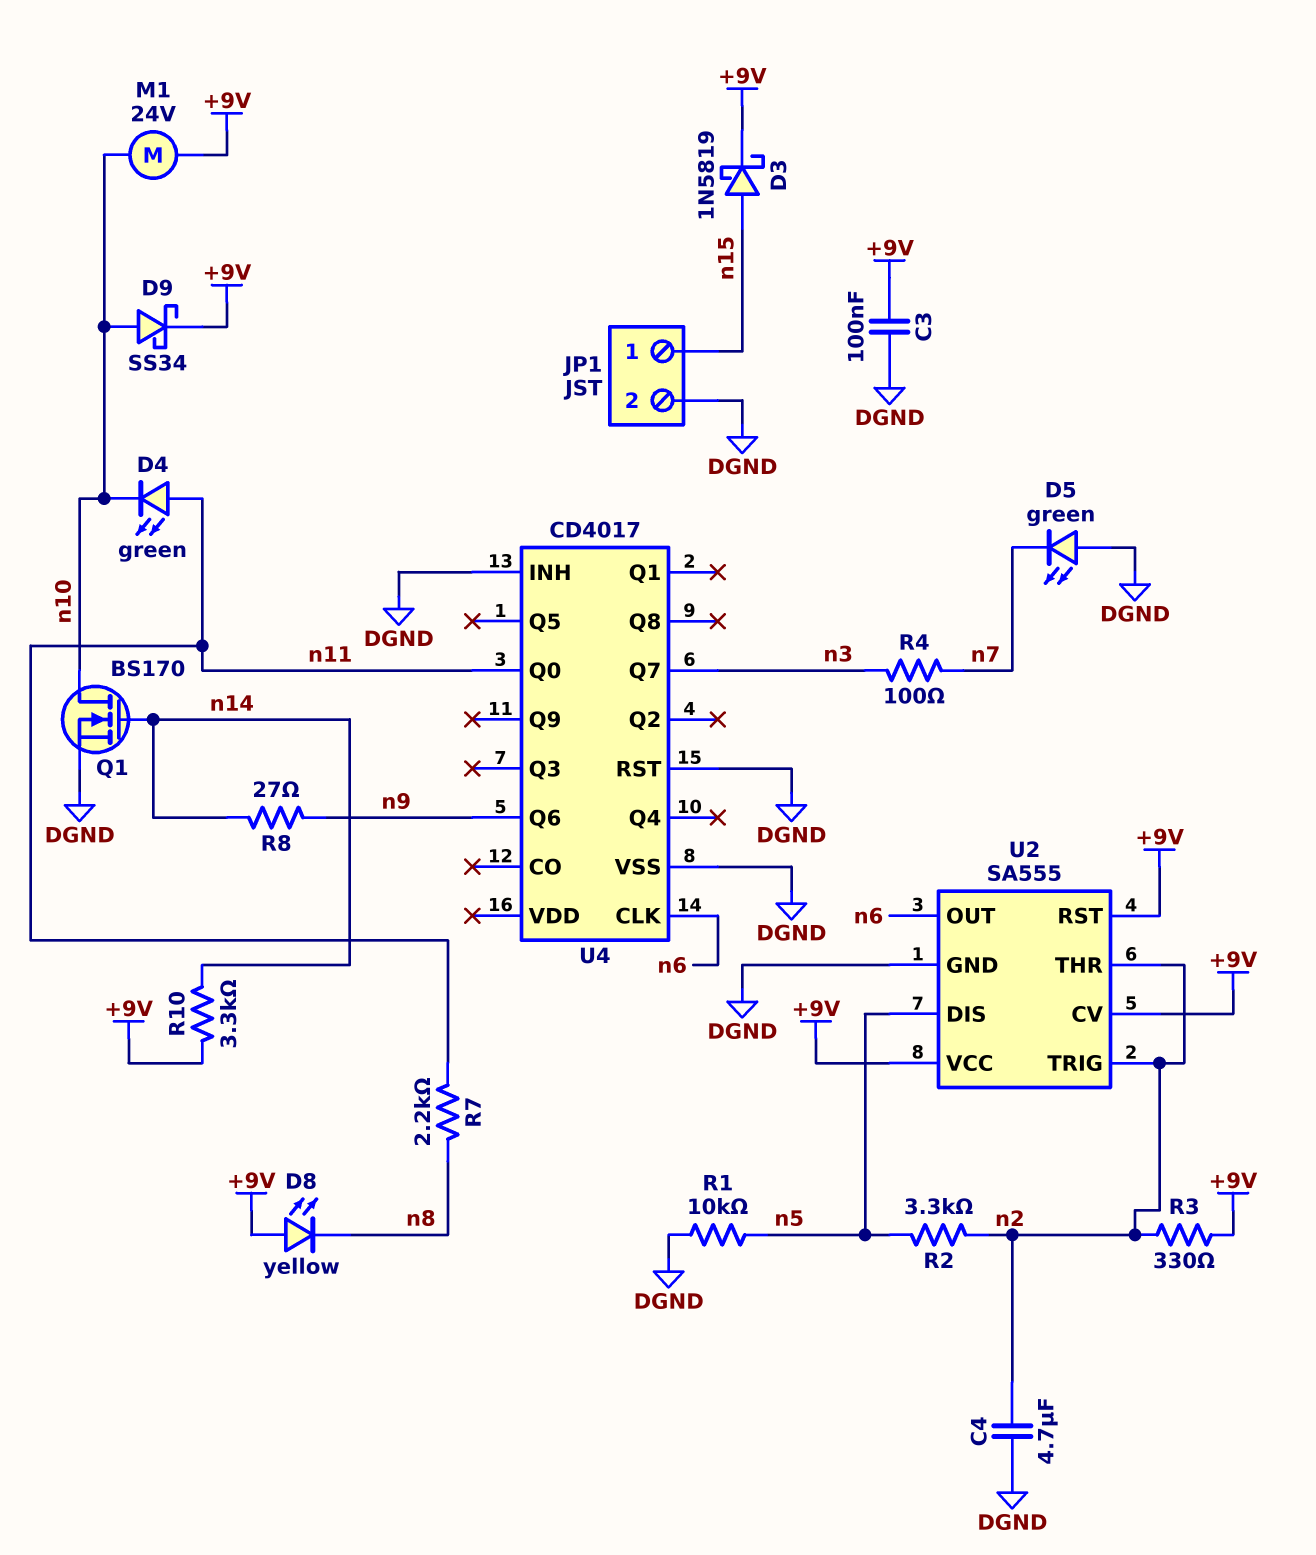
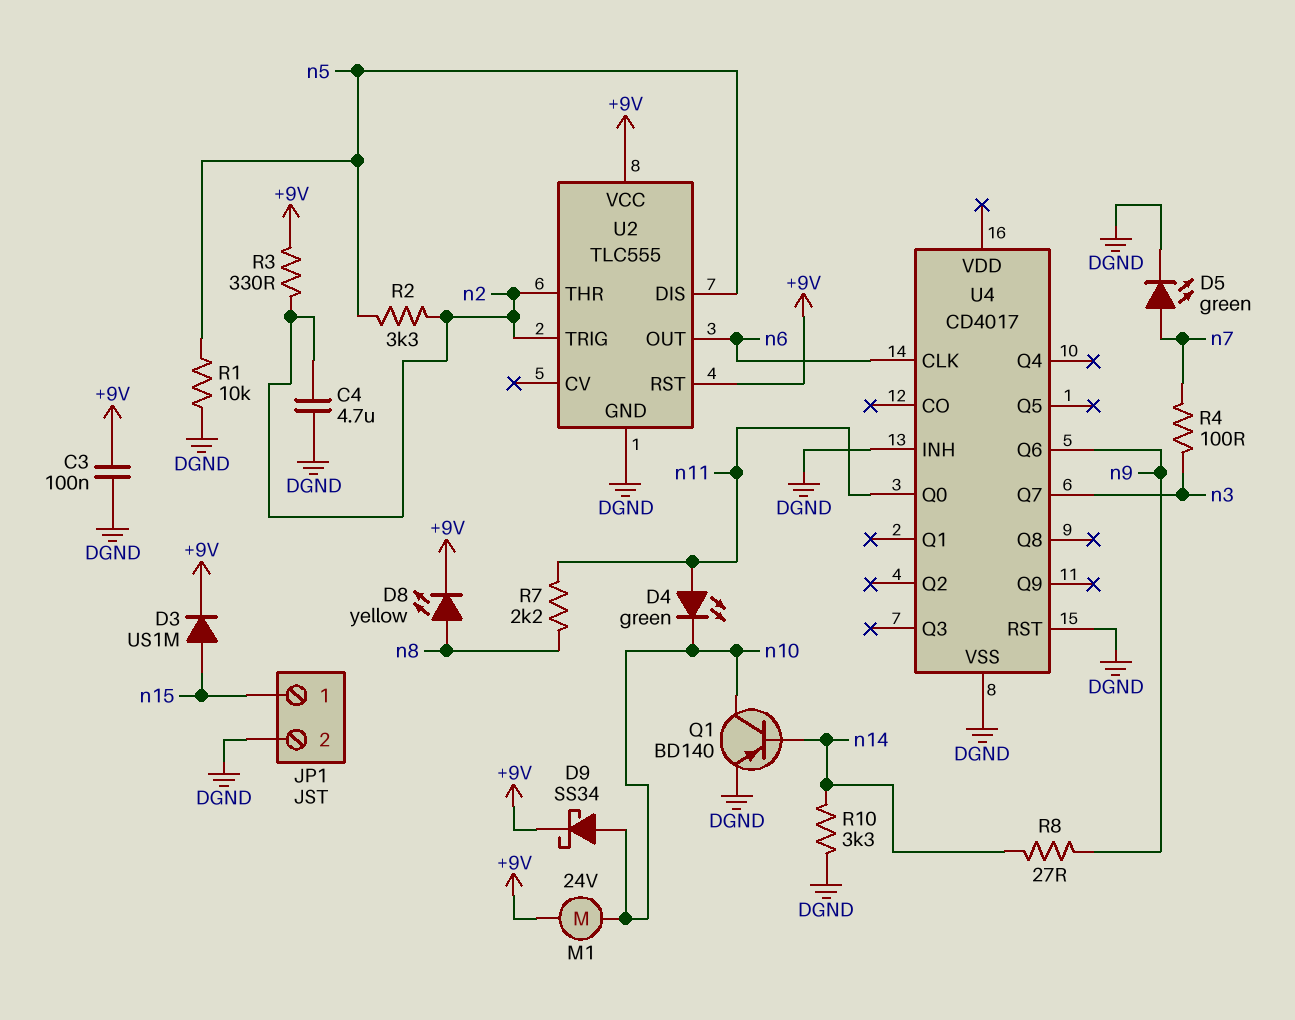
D3: schottky 1N5819 (A n15, K +9V) -> diode US1M (A n15, K +9V)
D5: LED green (A DGND, K n7) -> LED green (A n7, K DGND)
D8: LED yellow (A +9V, K n8) -> LED yellow (A n8, K +9V)
Q1: NMOS BS170 (G n14, D n10, S DGND) -> PNP BD140 (B n14, C n10, E DGND)
R10: 3.3k (+9V, n14) -> 3.3k (DGND, n14)
U2: SA555 -> TLC555
U2 pin CV: +9V -> none

